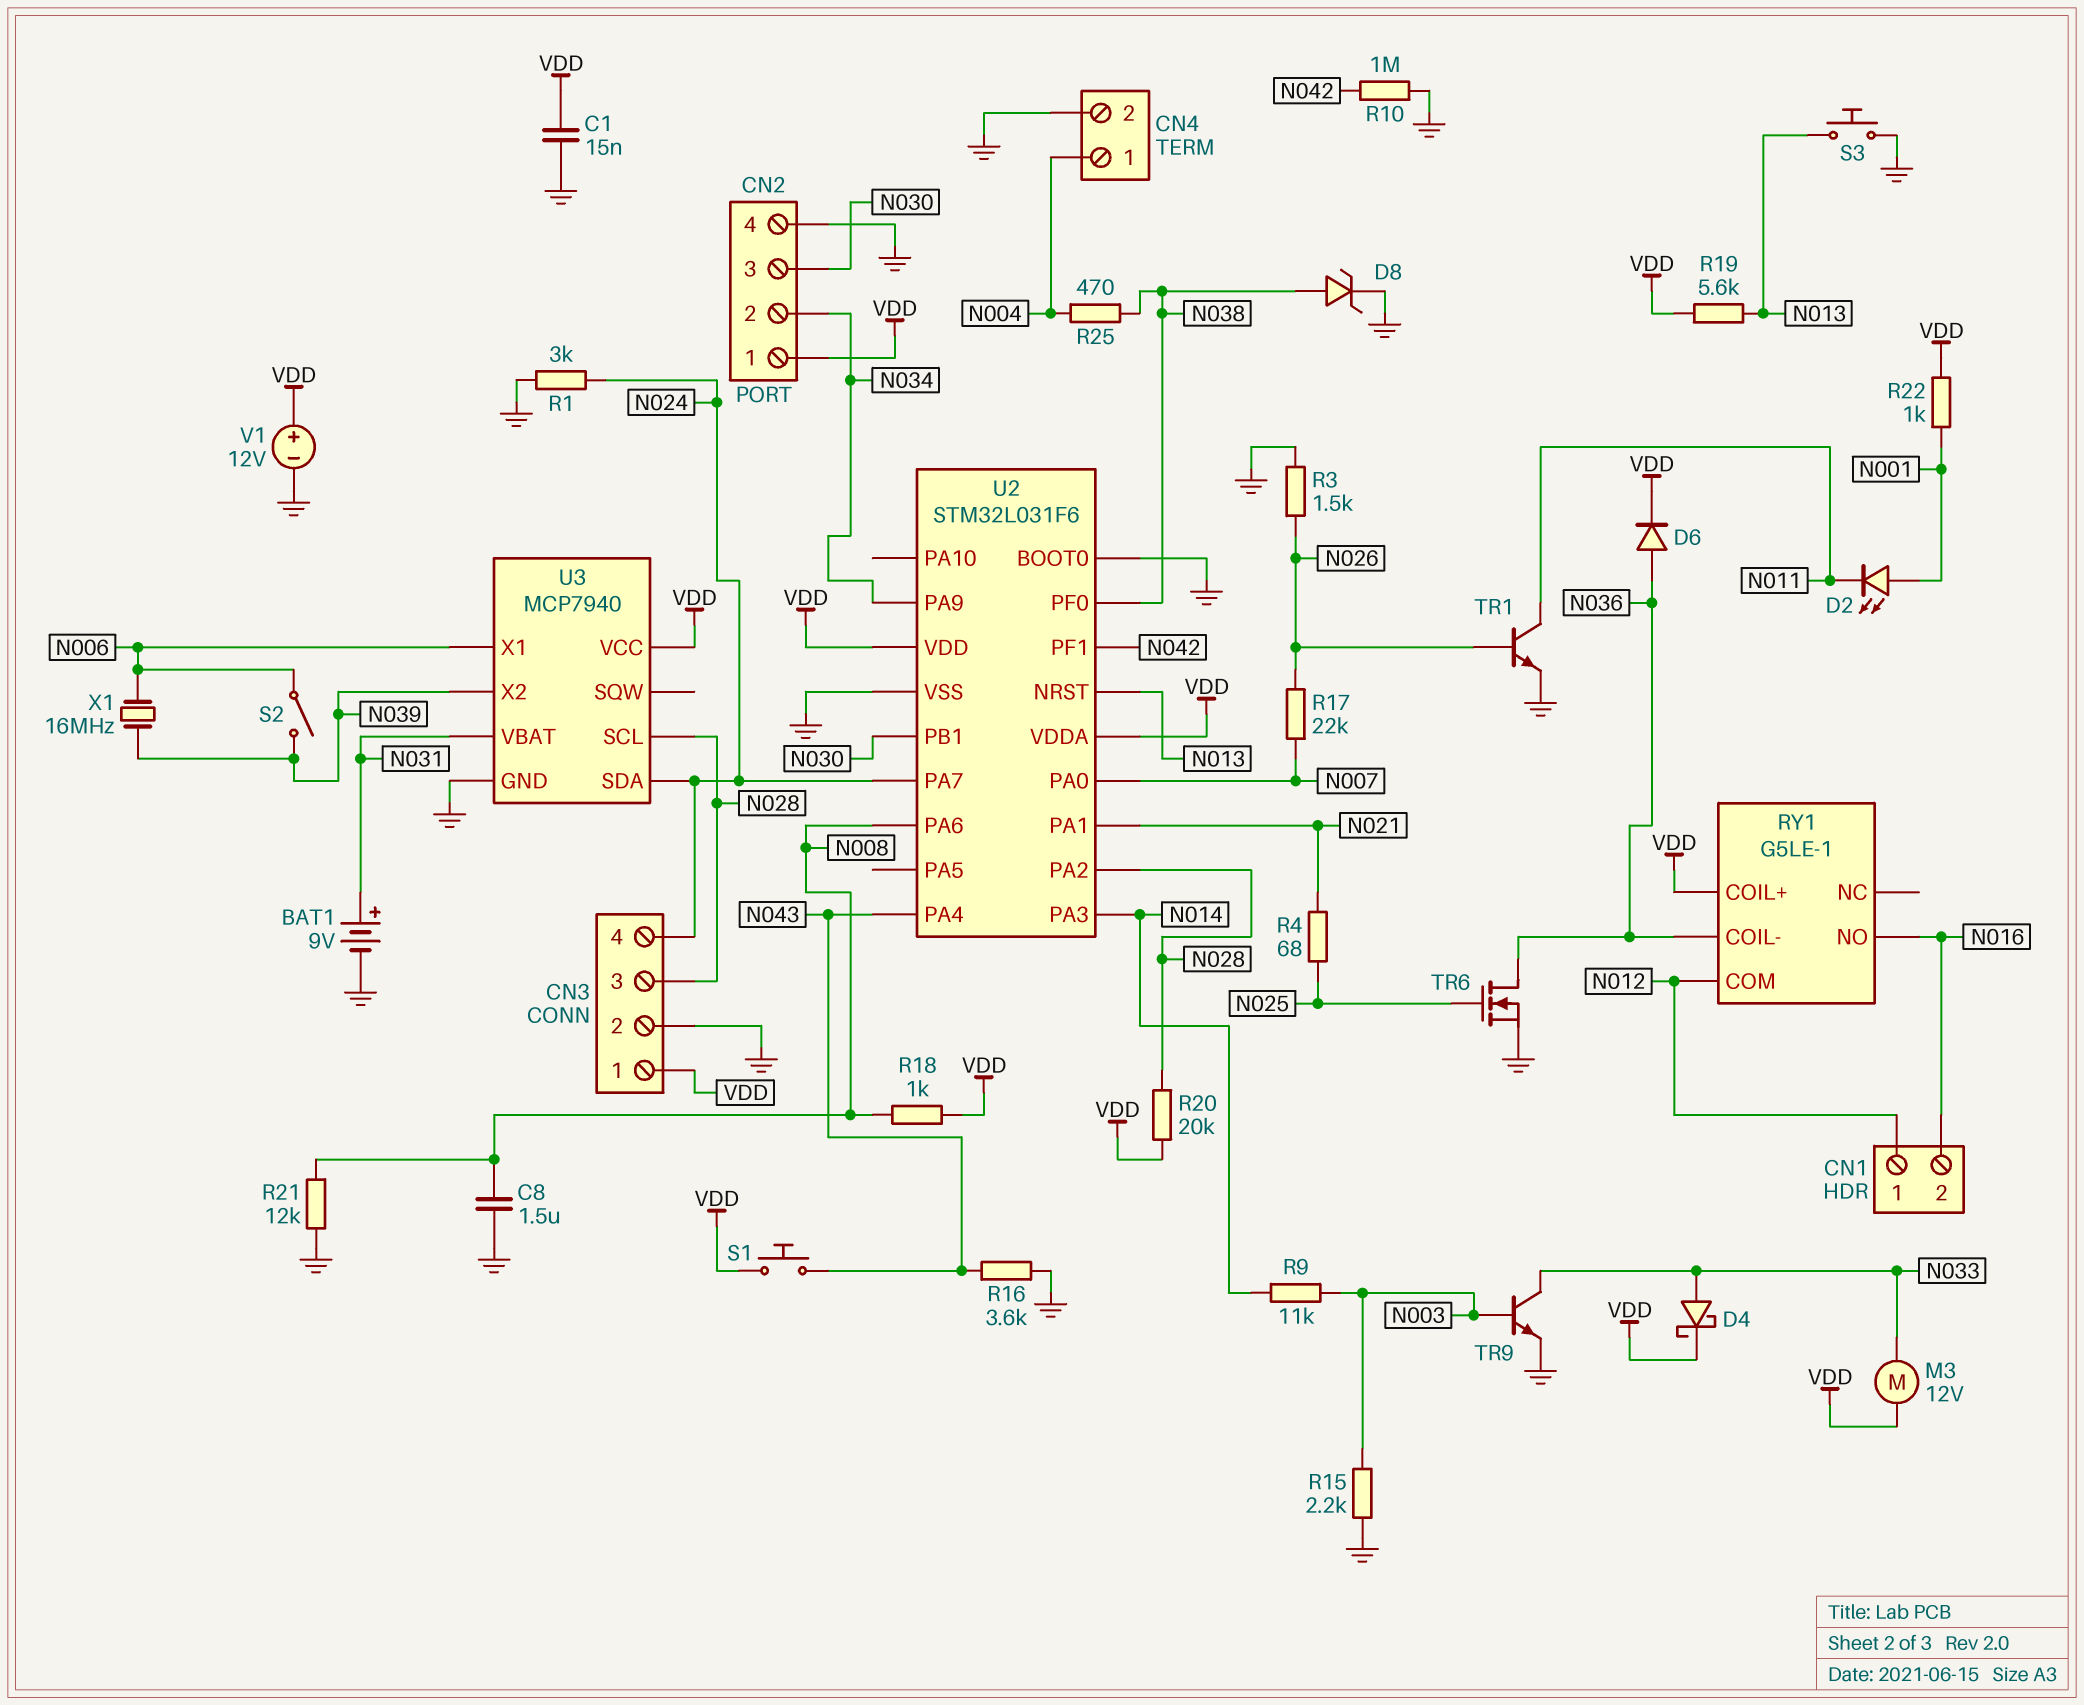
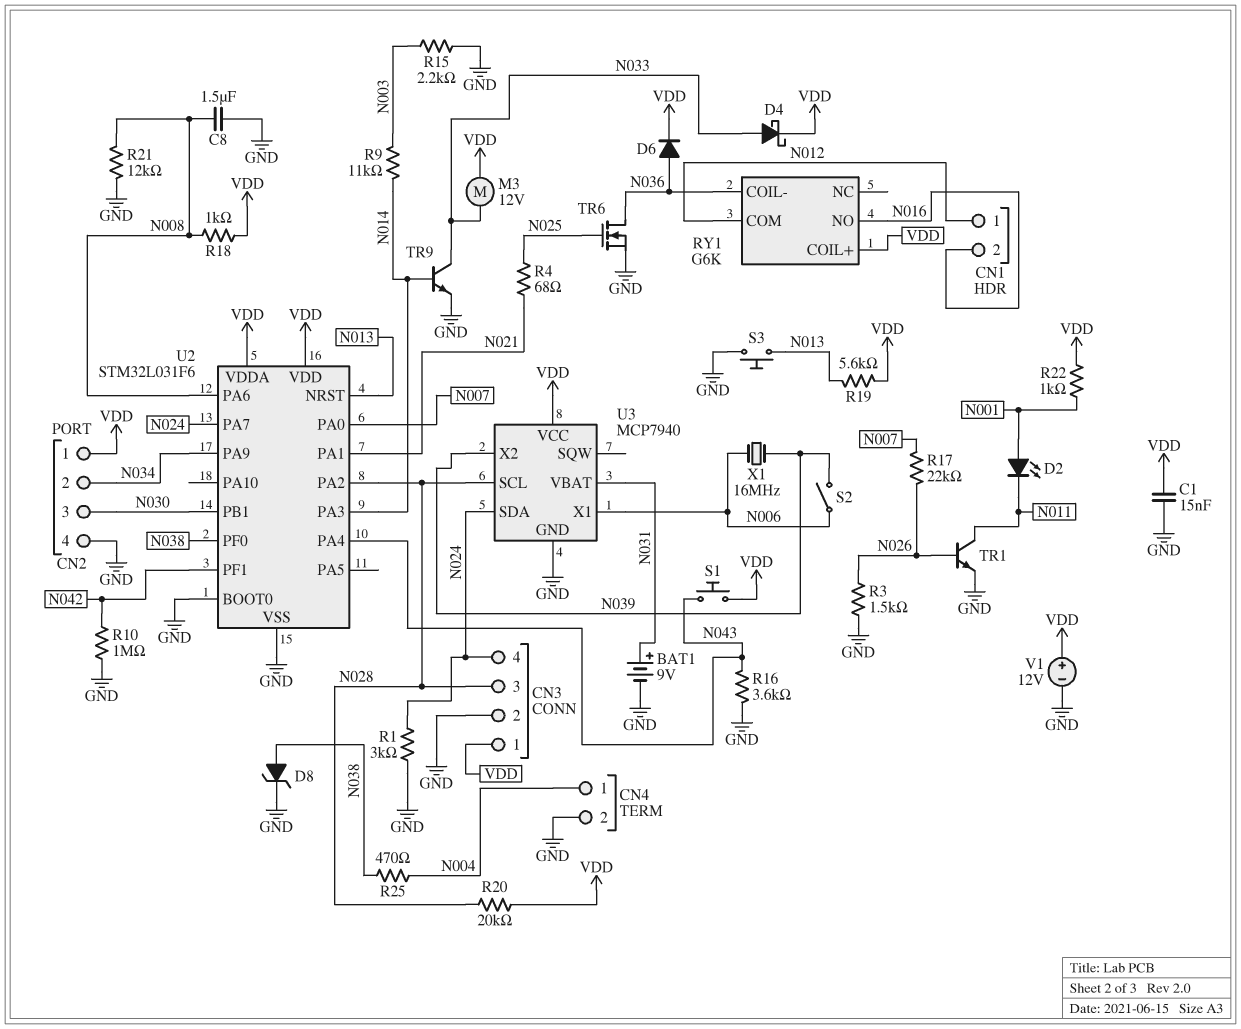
RY1: G5LE-1 -> G6K
TR9: NPN (B N003, C N033, E GND) -> NPN (B N014, C N033, E GND)

